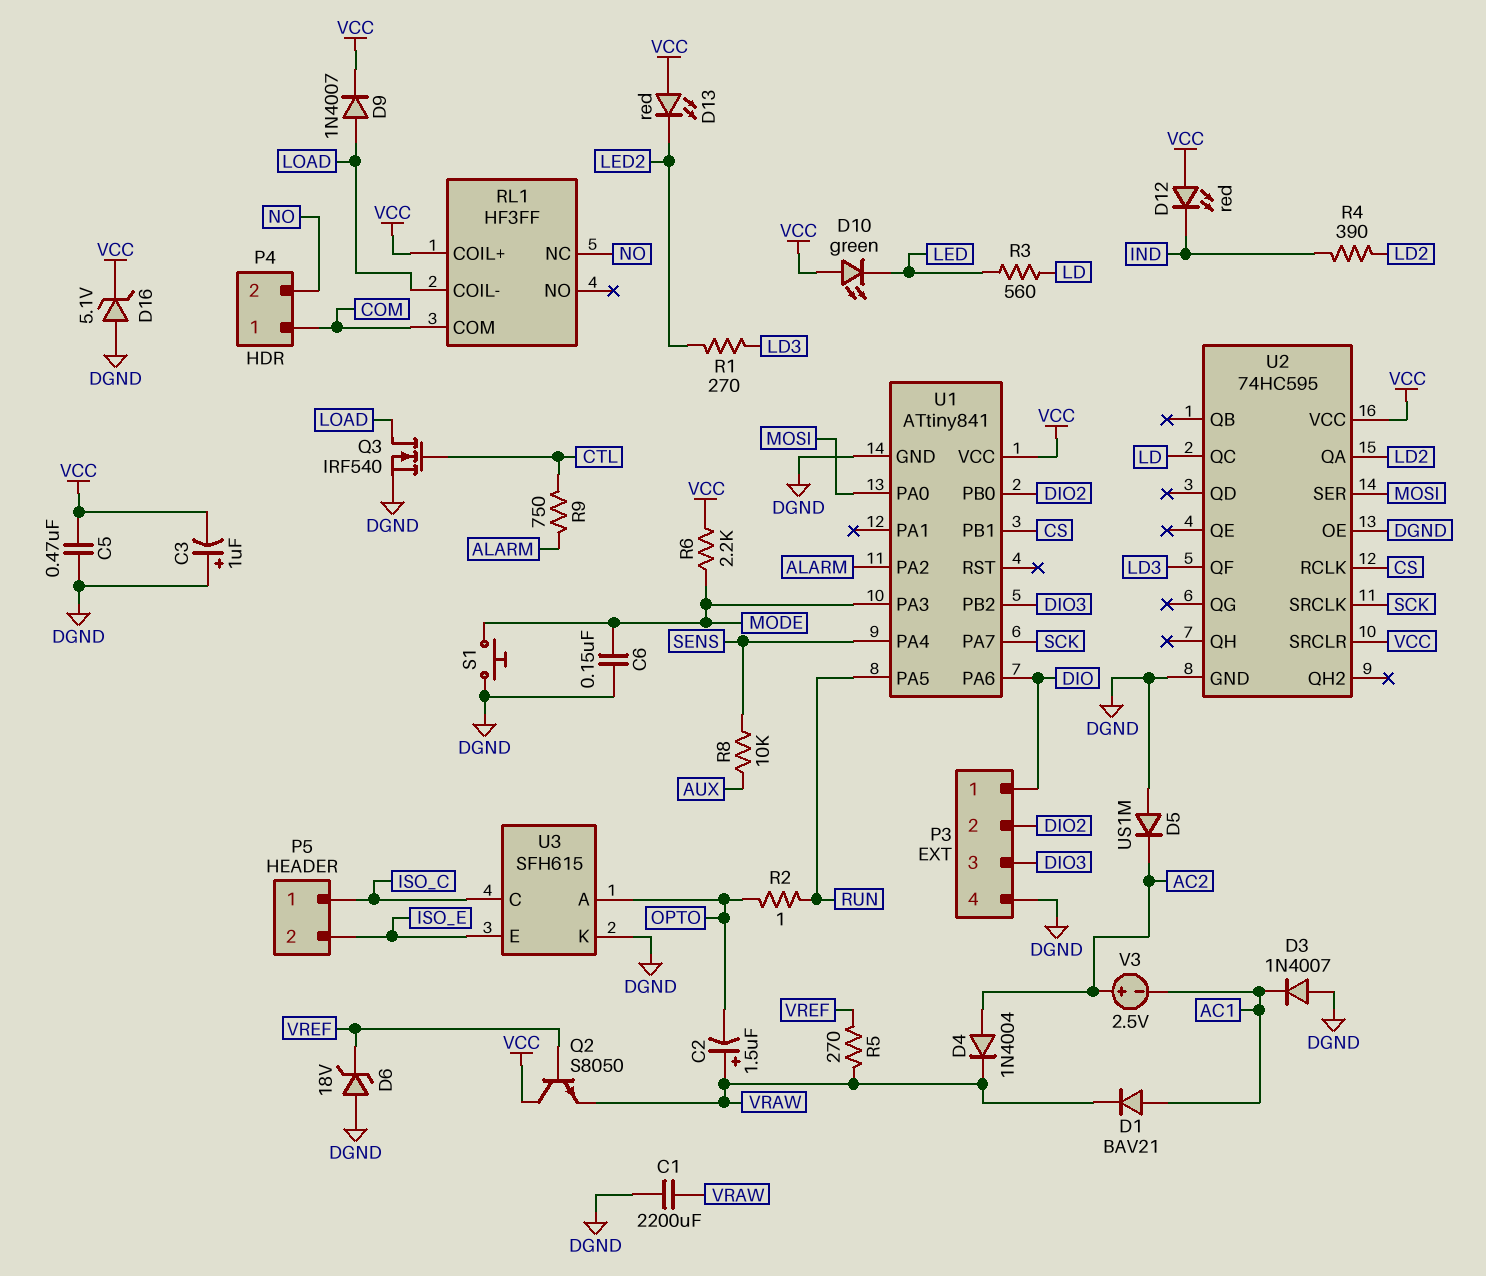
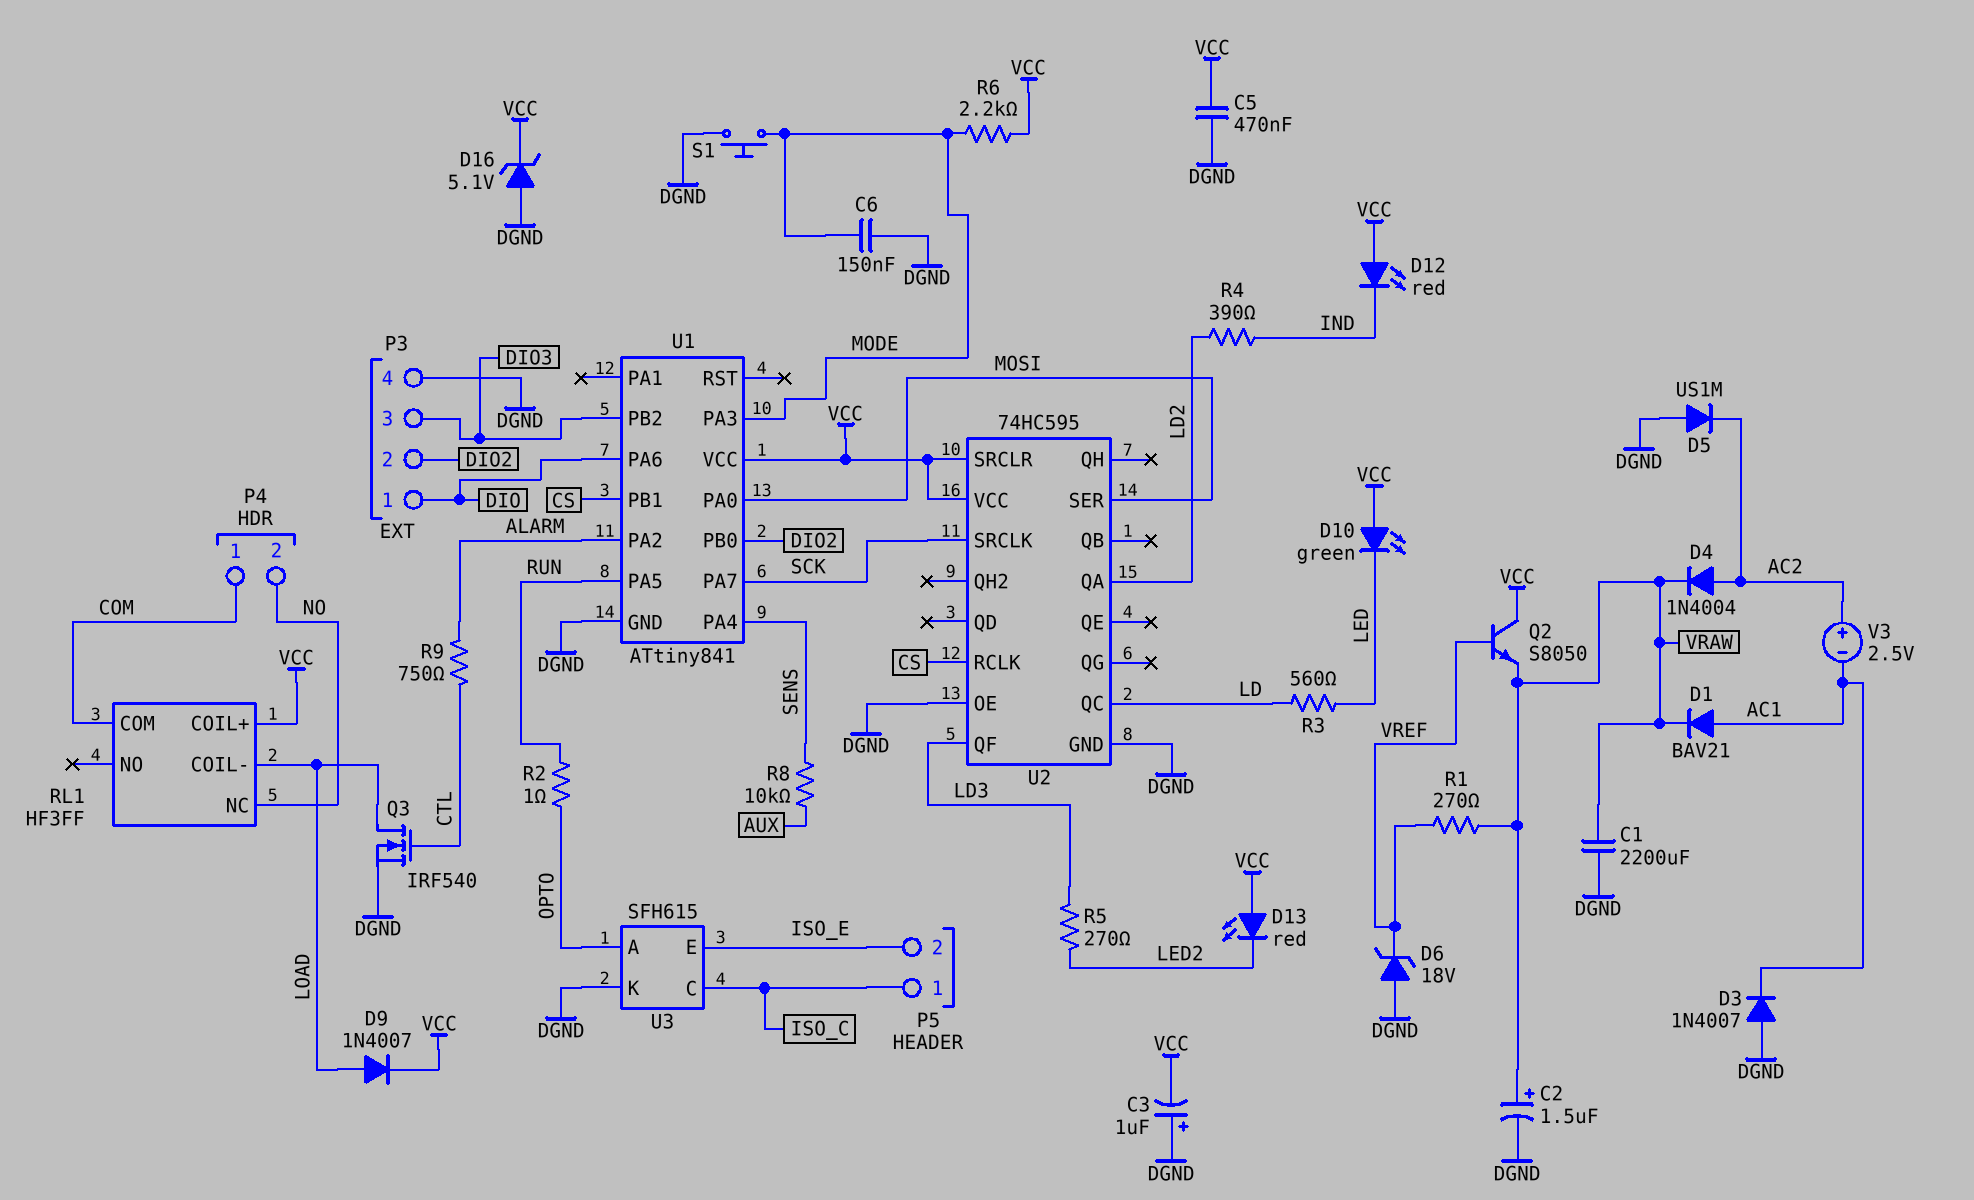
C2: 1.5uF (plus VRAW, minus OPTO) -> 1.5uF (plus VRAW, minus DGND)
R1: 270 (LD3, LED2) -> 270 (VRAW, VREF)
R5: 270 (VRAW, VREF) -> 270 (LD3, LED2)

